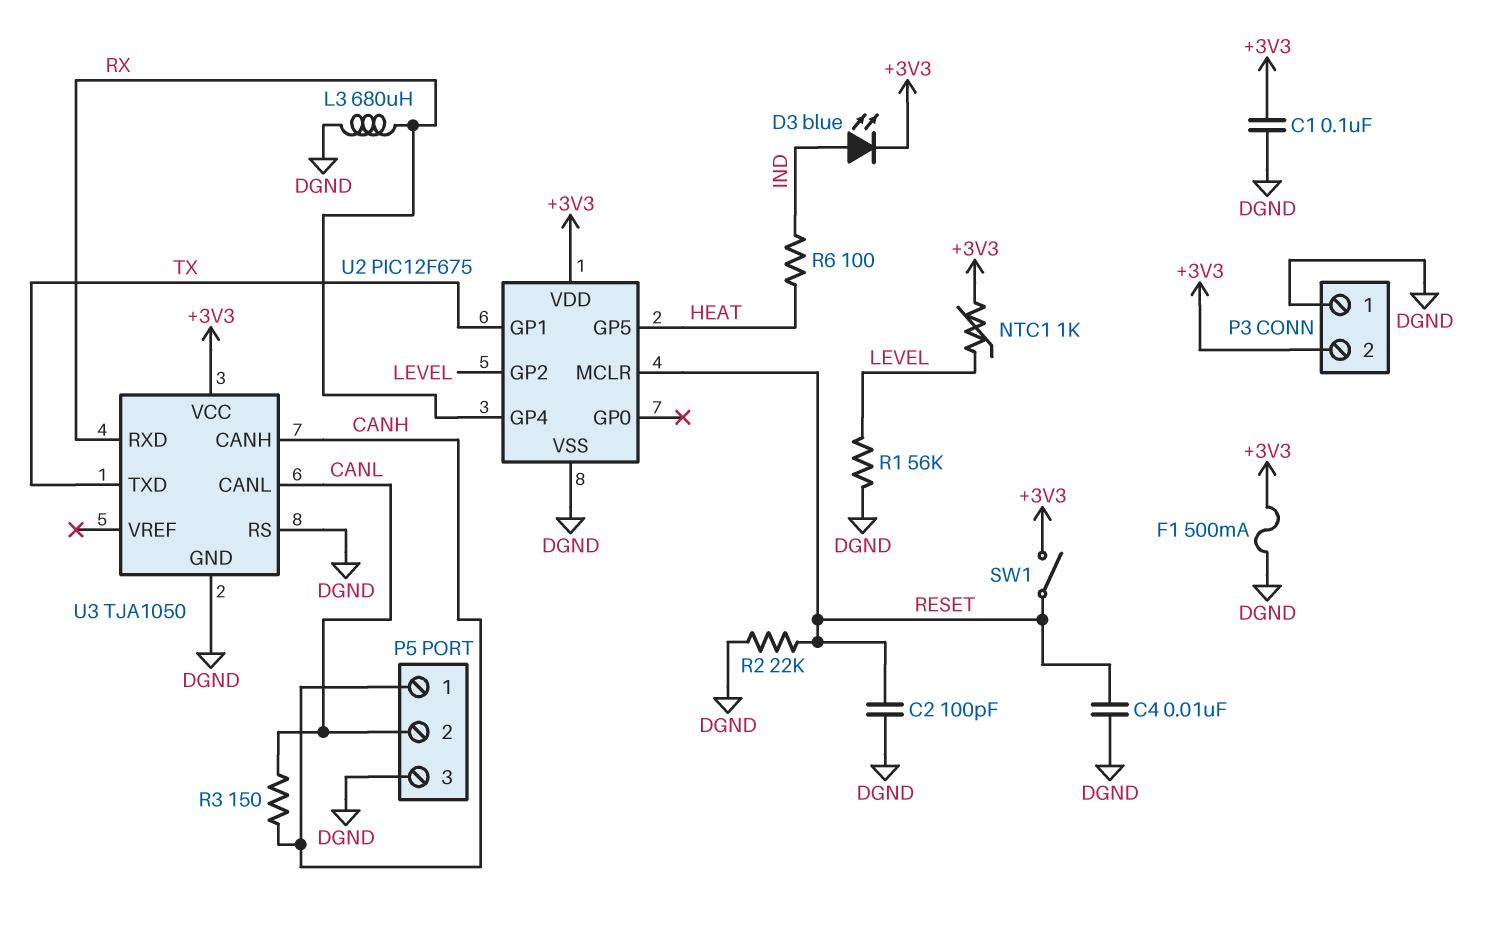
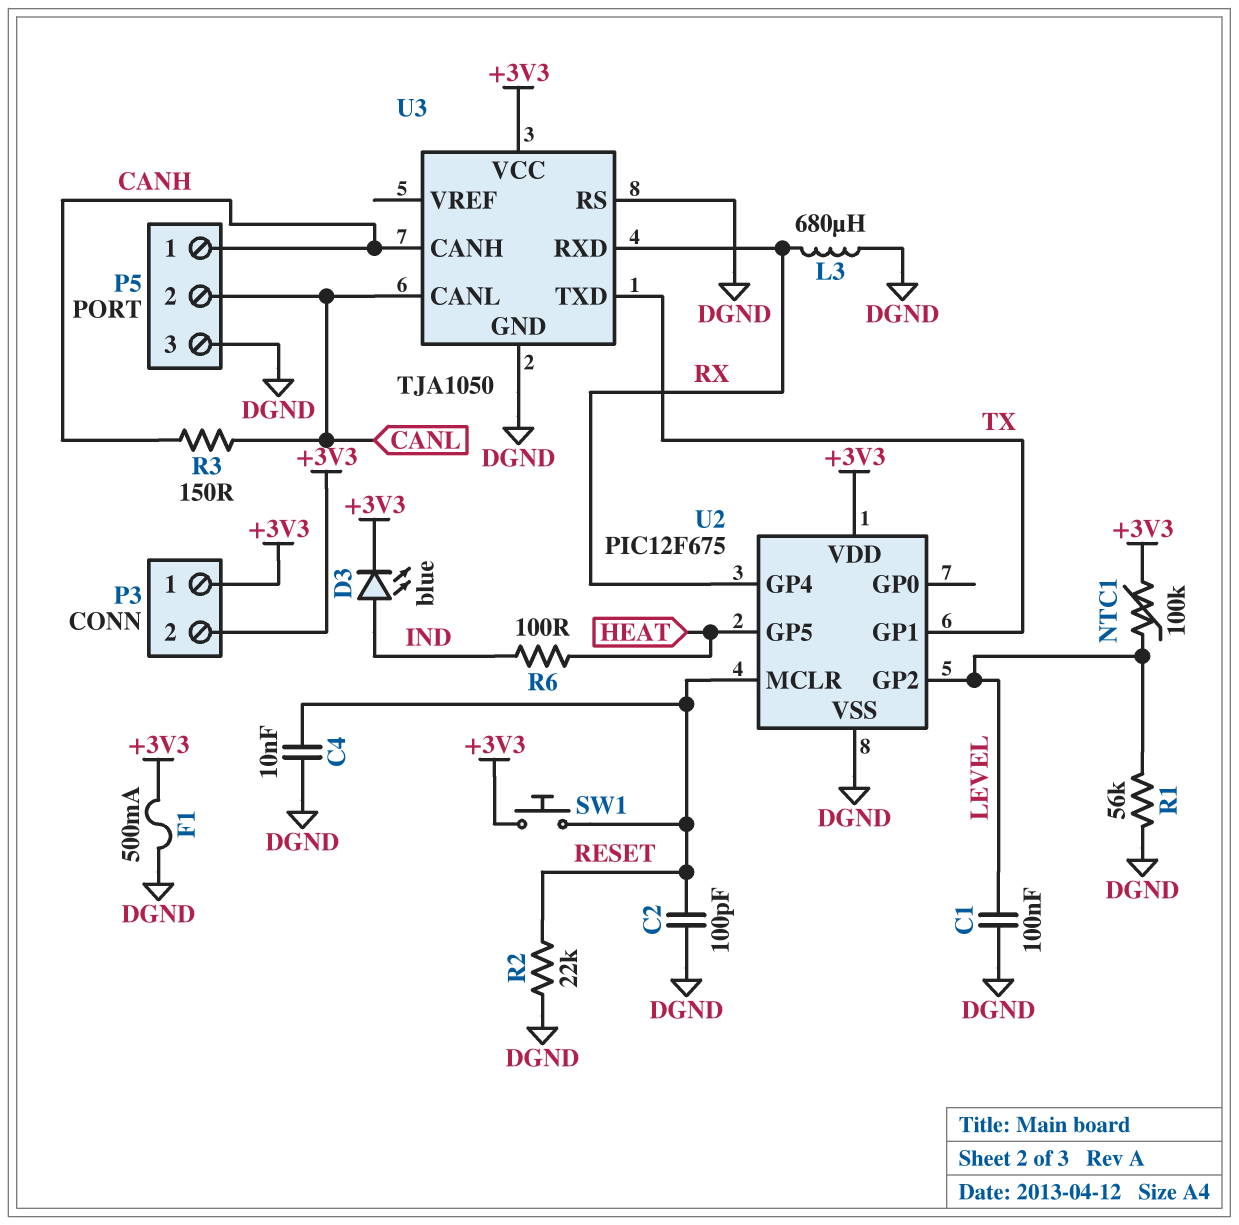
C1: 100nF (+3V3, DGND) -> 100nF (DGND, LEVEL)
NTC1: 1k (+3V3, LEVEL) -> 100k (+3V3, LEVEL)
P3 pin 1: DGND -> +3V3
SW1: switch (+3V3, RESET) -> button (+3V3, RESET)

